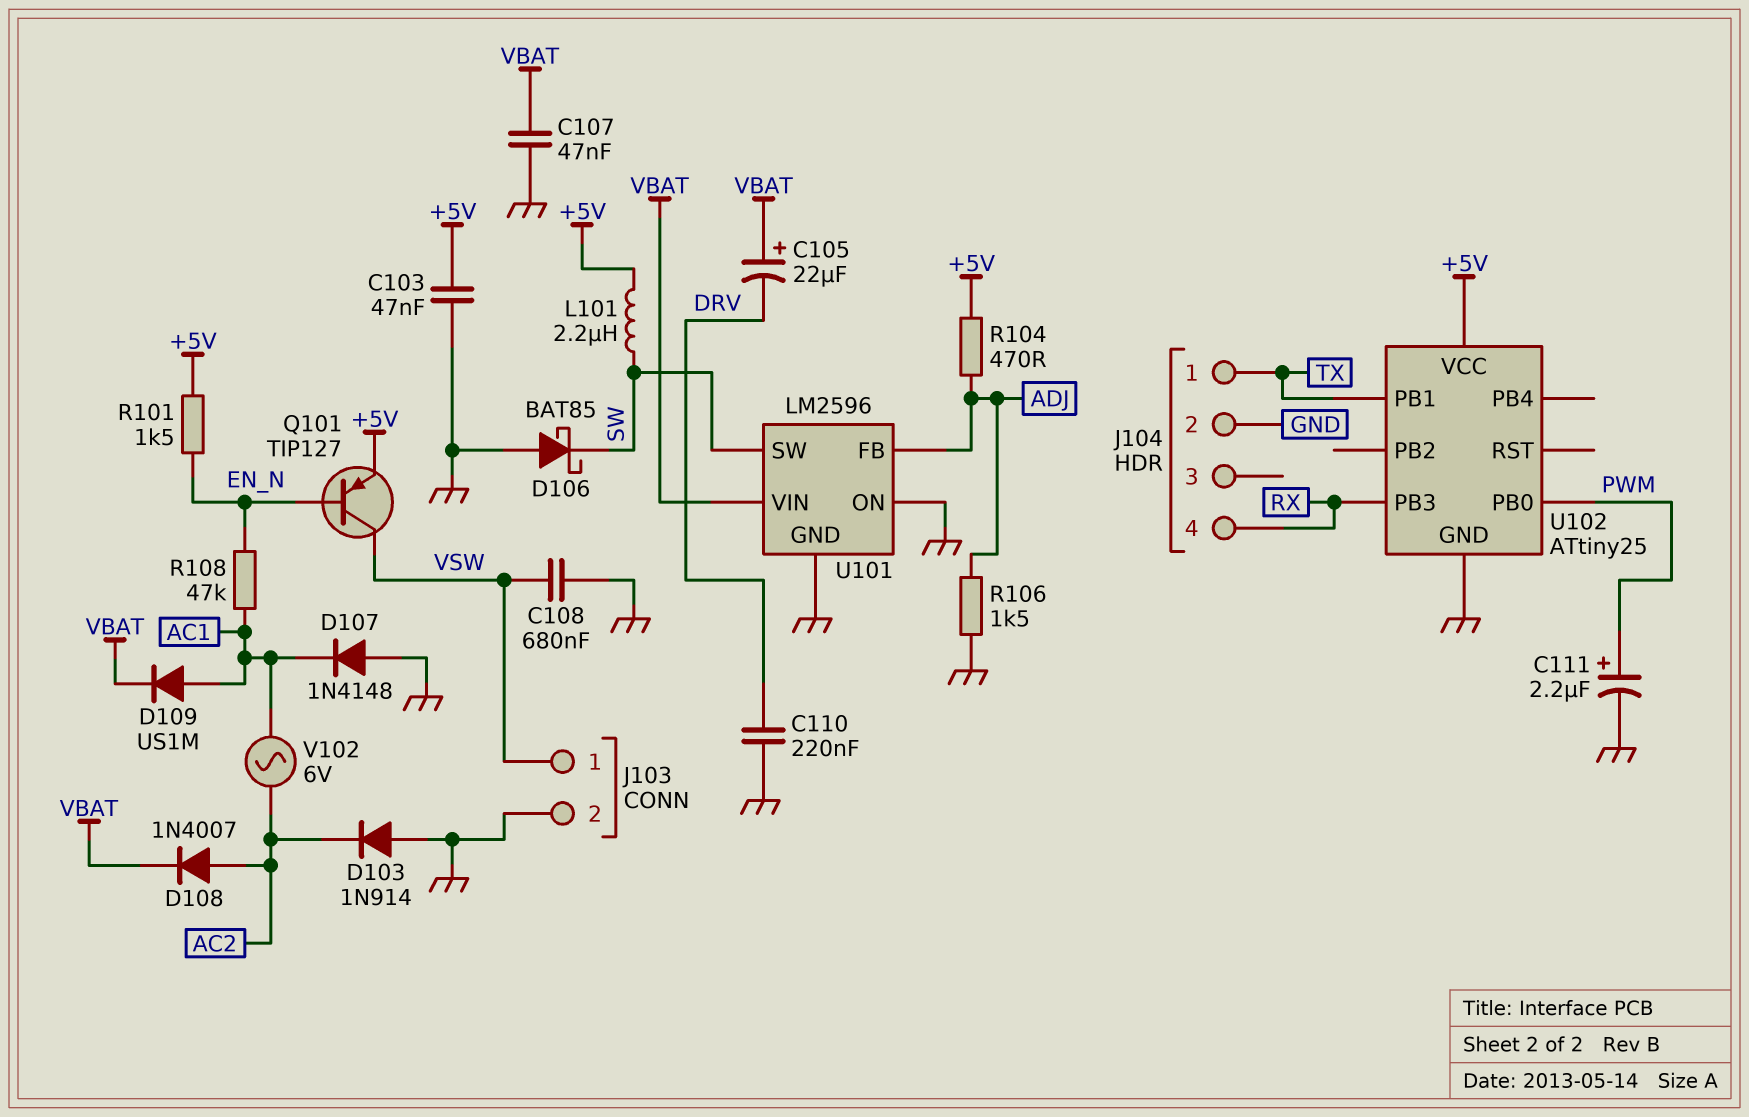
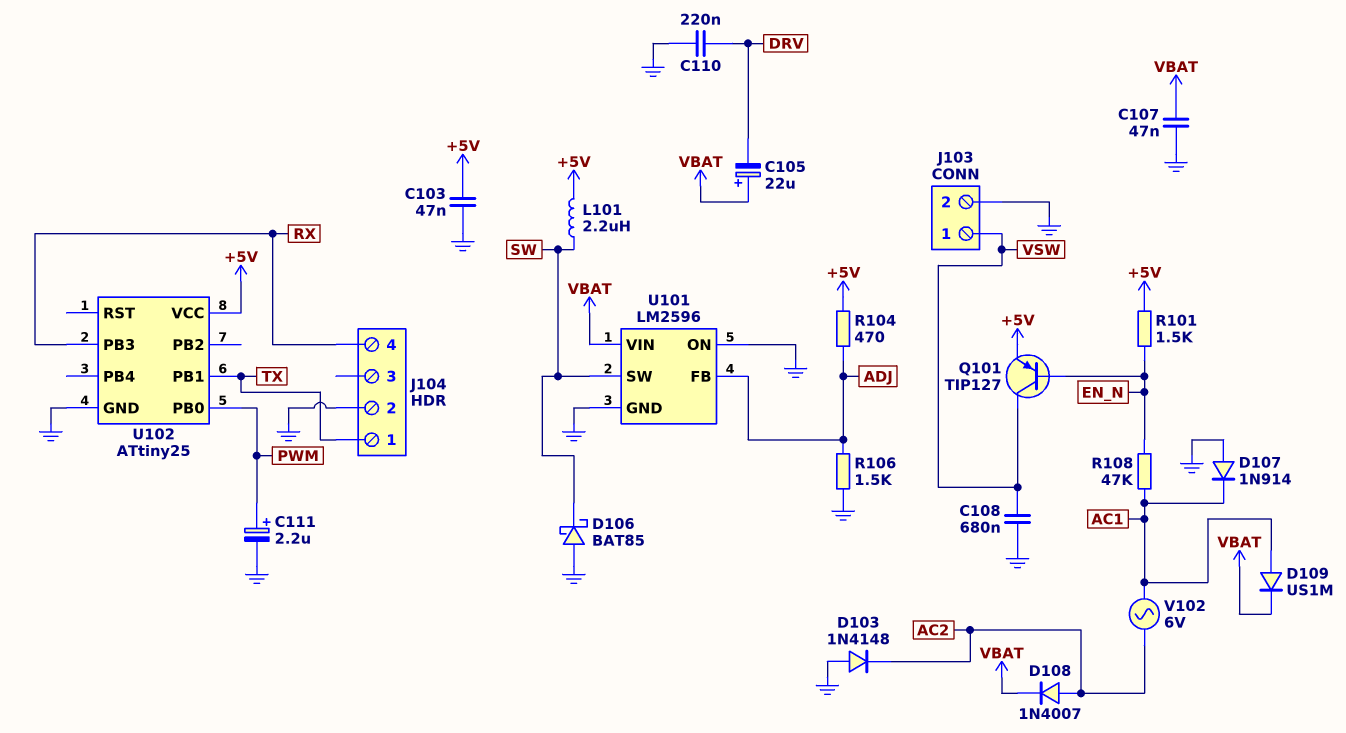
D103: diode 1N914 (A GND, K AC2) -> diode 1N4148 (A GND, K AC2)
D107: diode 1N4148 (A GND, K AC1) -> diode 1N914 (A GND, K AC1)

